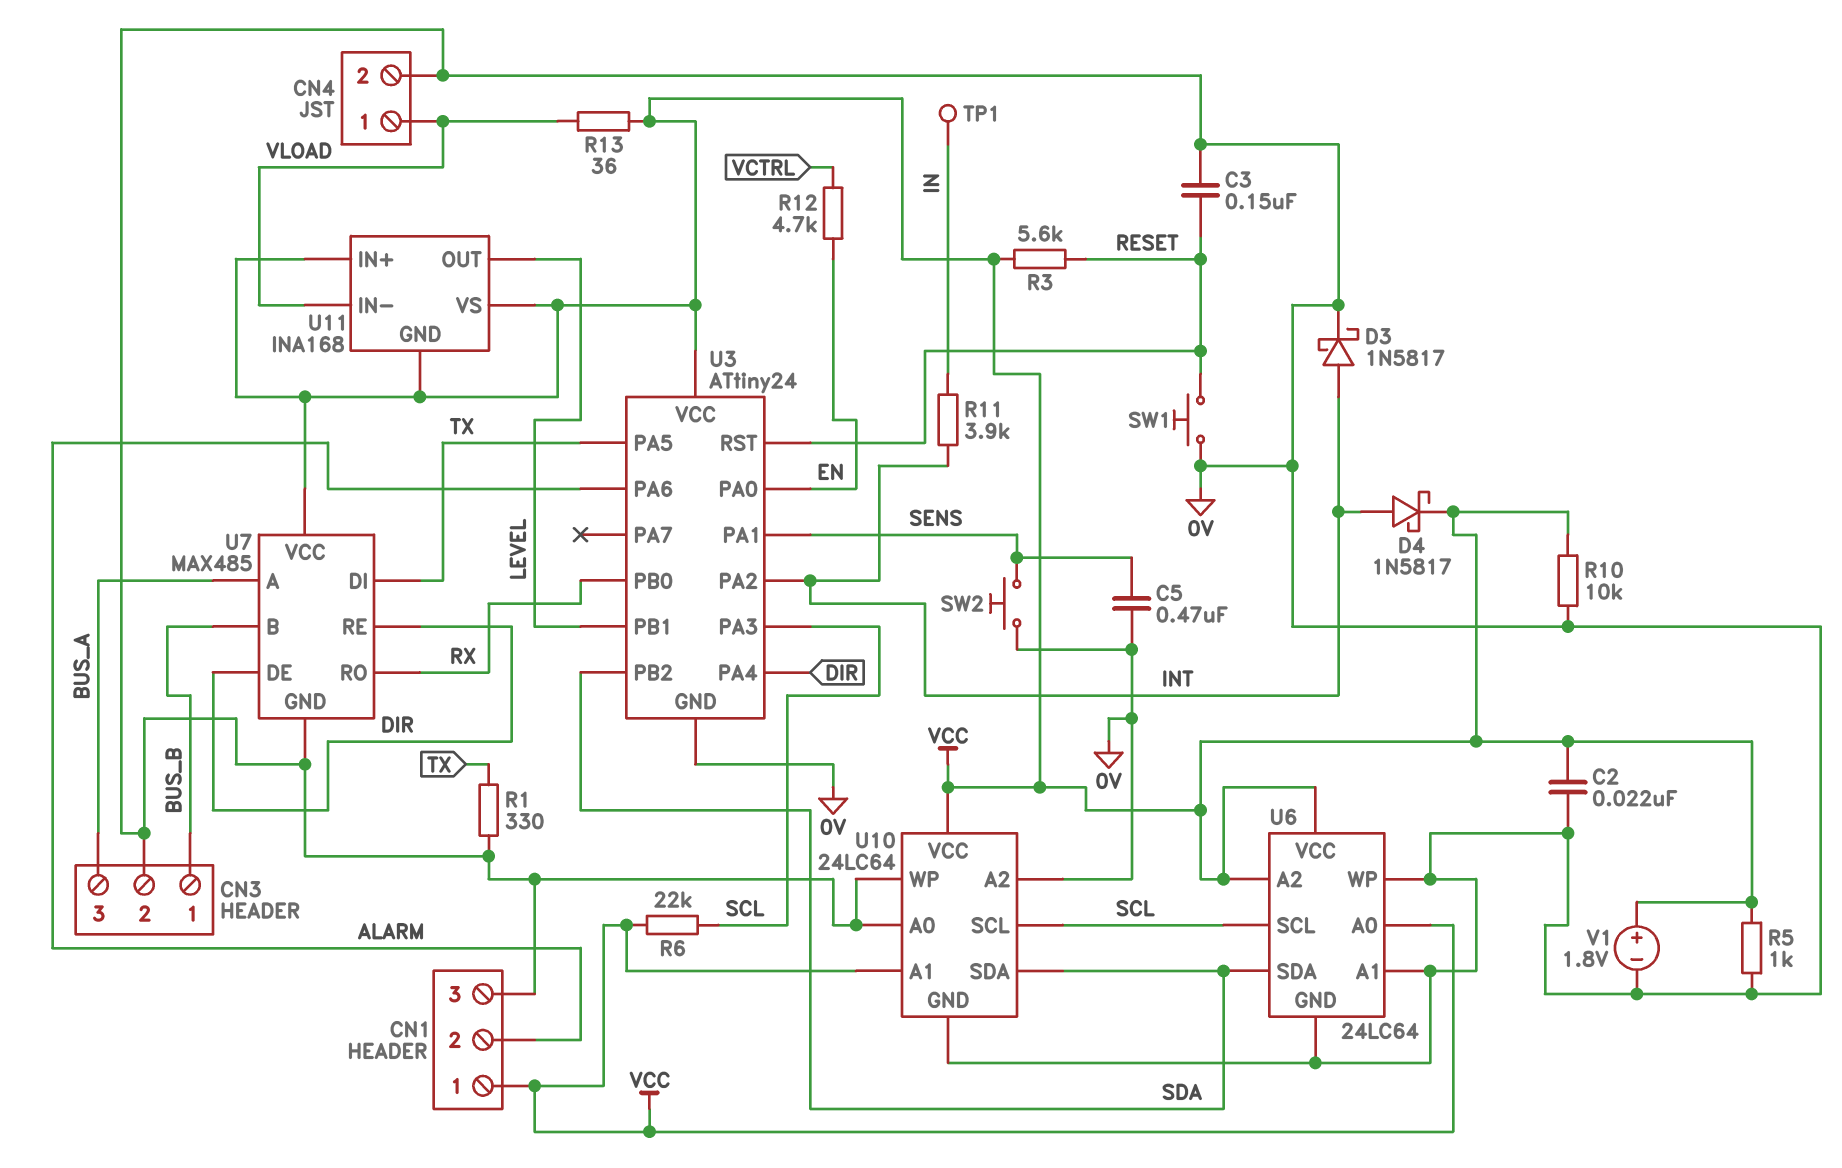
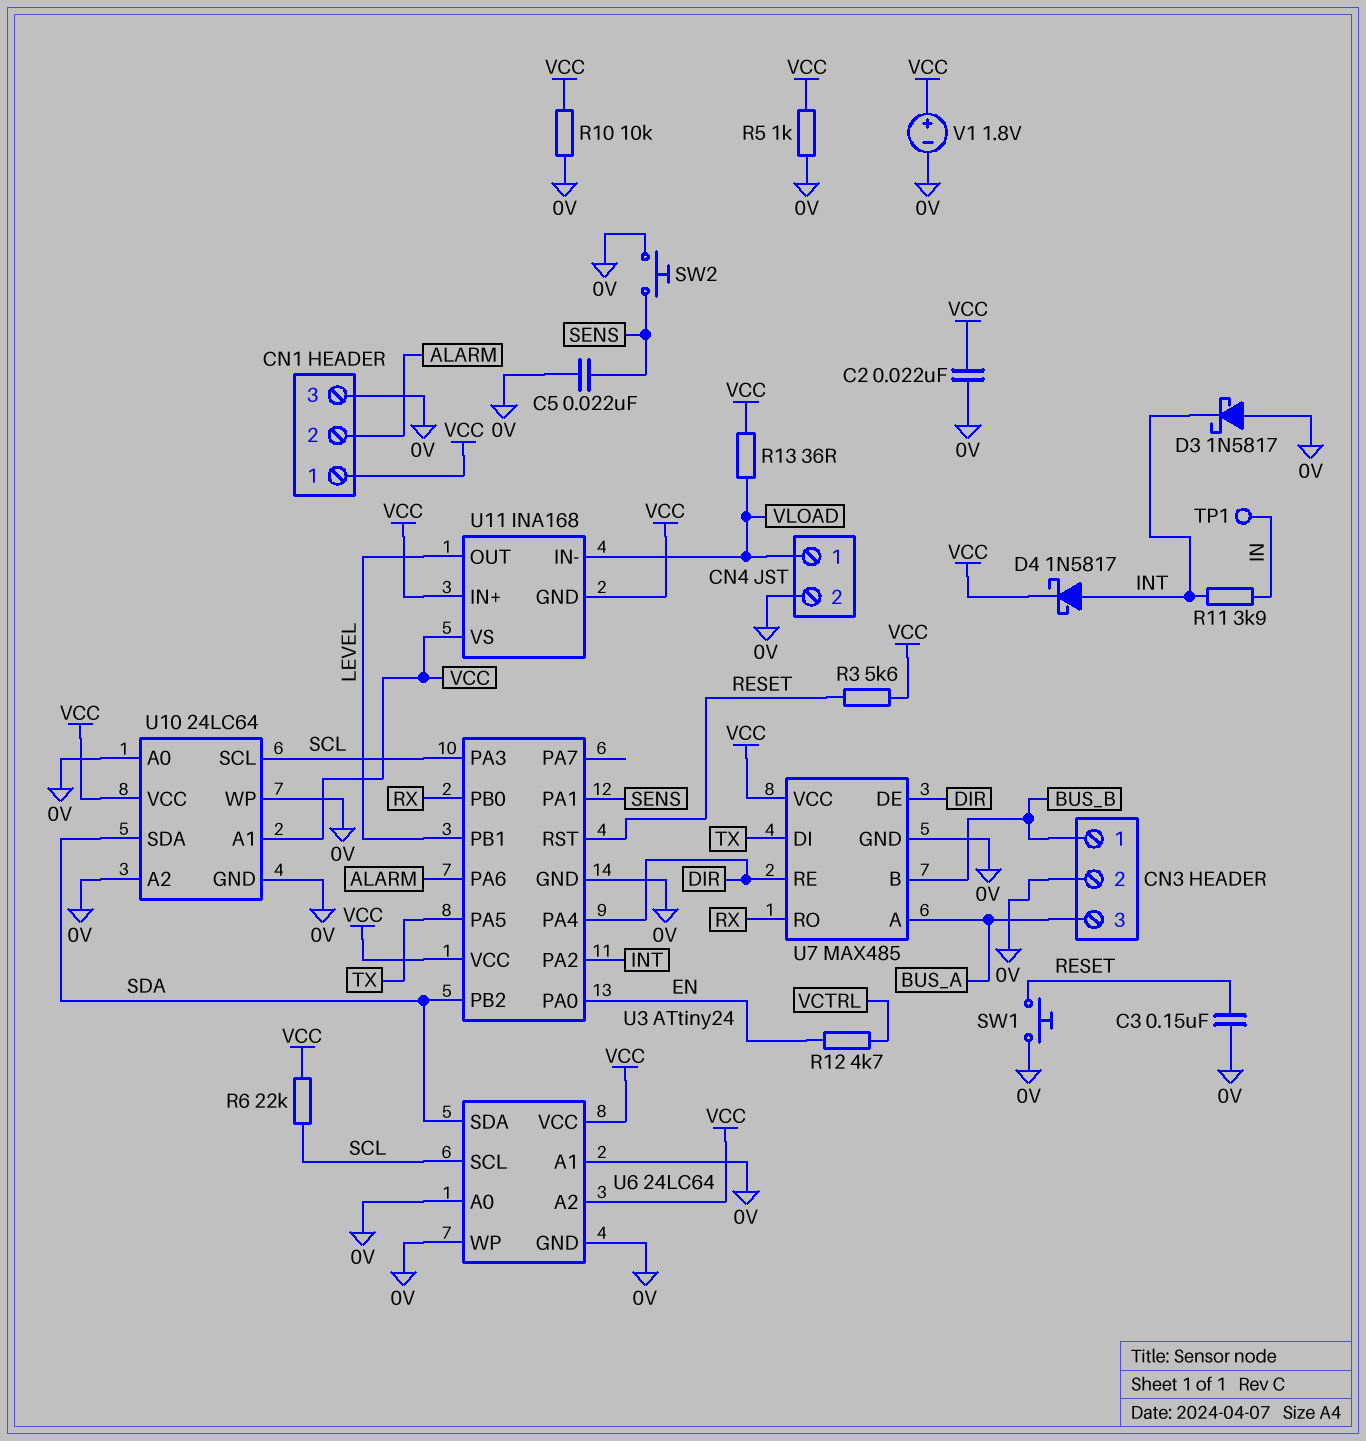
C5: 470nF (0V, SENS) -> 22nF (0V, SENS)
D3: schottky 1N5817 (A INT, K 0V) -> schottky 1N5817 (A 0V, K INT)
R1: 330 (0V, TX) -> none
U6 pin A0: VCC -> 0V

